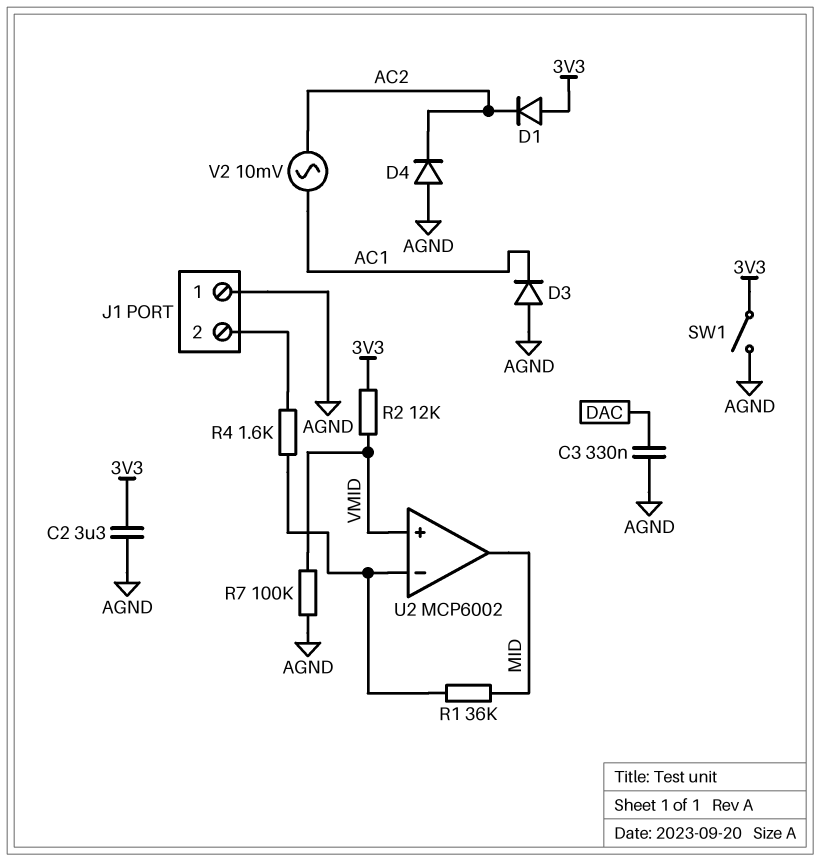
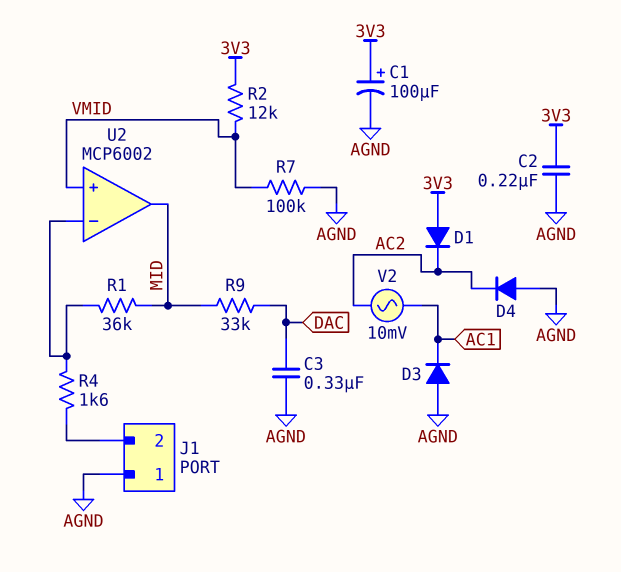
C1: none -> 100uF (plus 3V3, minus AGND)
C2: 3.3uF (3V3, AGND) -> 220nF (3V3, AGND)
R9: none -> 33k (DAC, MID)
SW1: switch (3V3, AGND) -> none

